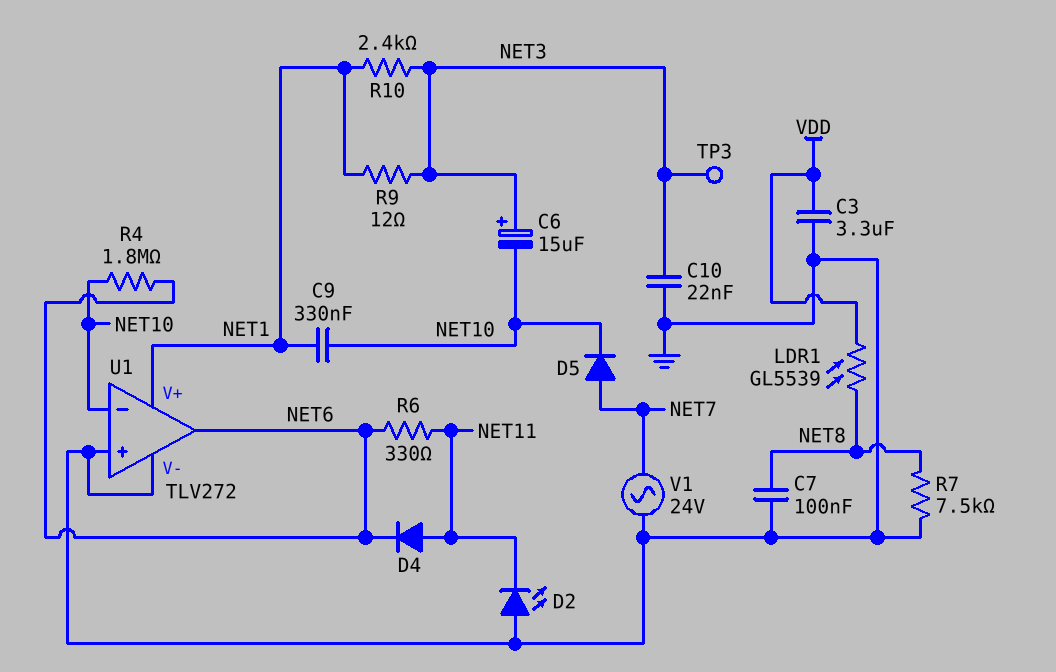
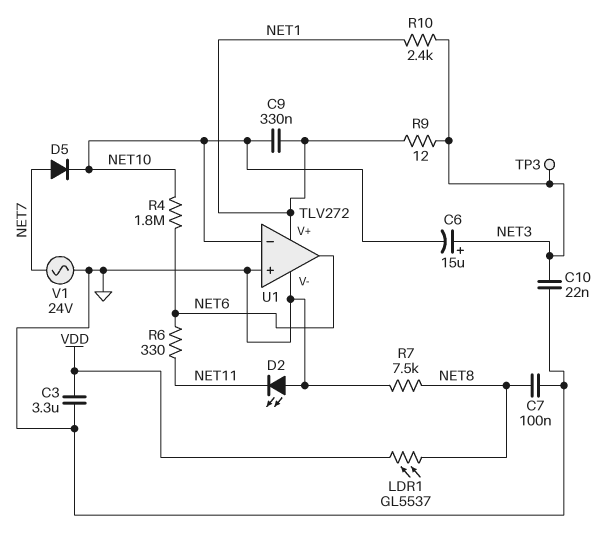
D4: diode (A NET11, K NET6) -> none
LDR1: GL5539 (NET8, VDD) -> GL5537 (NET8, VDD)

